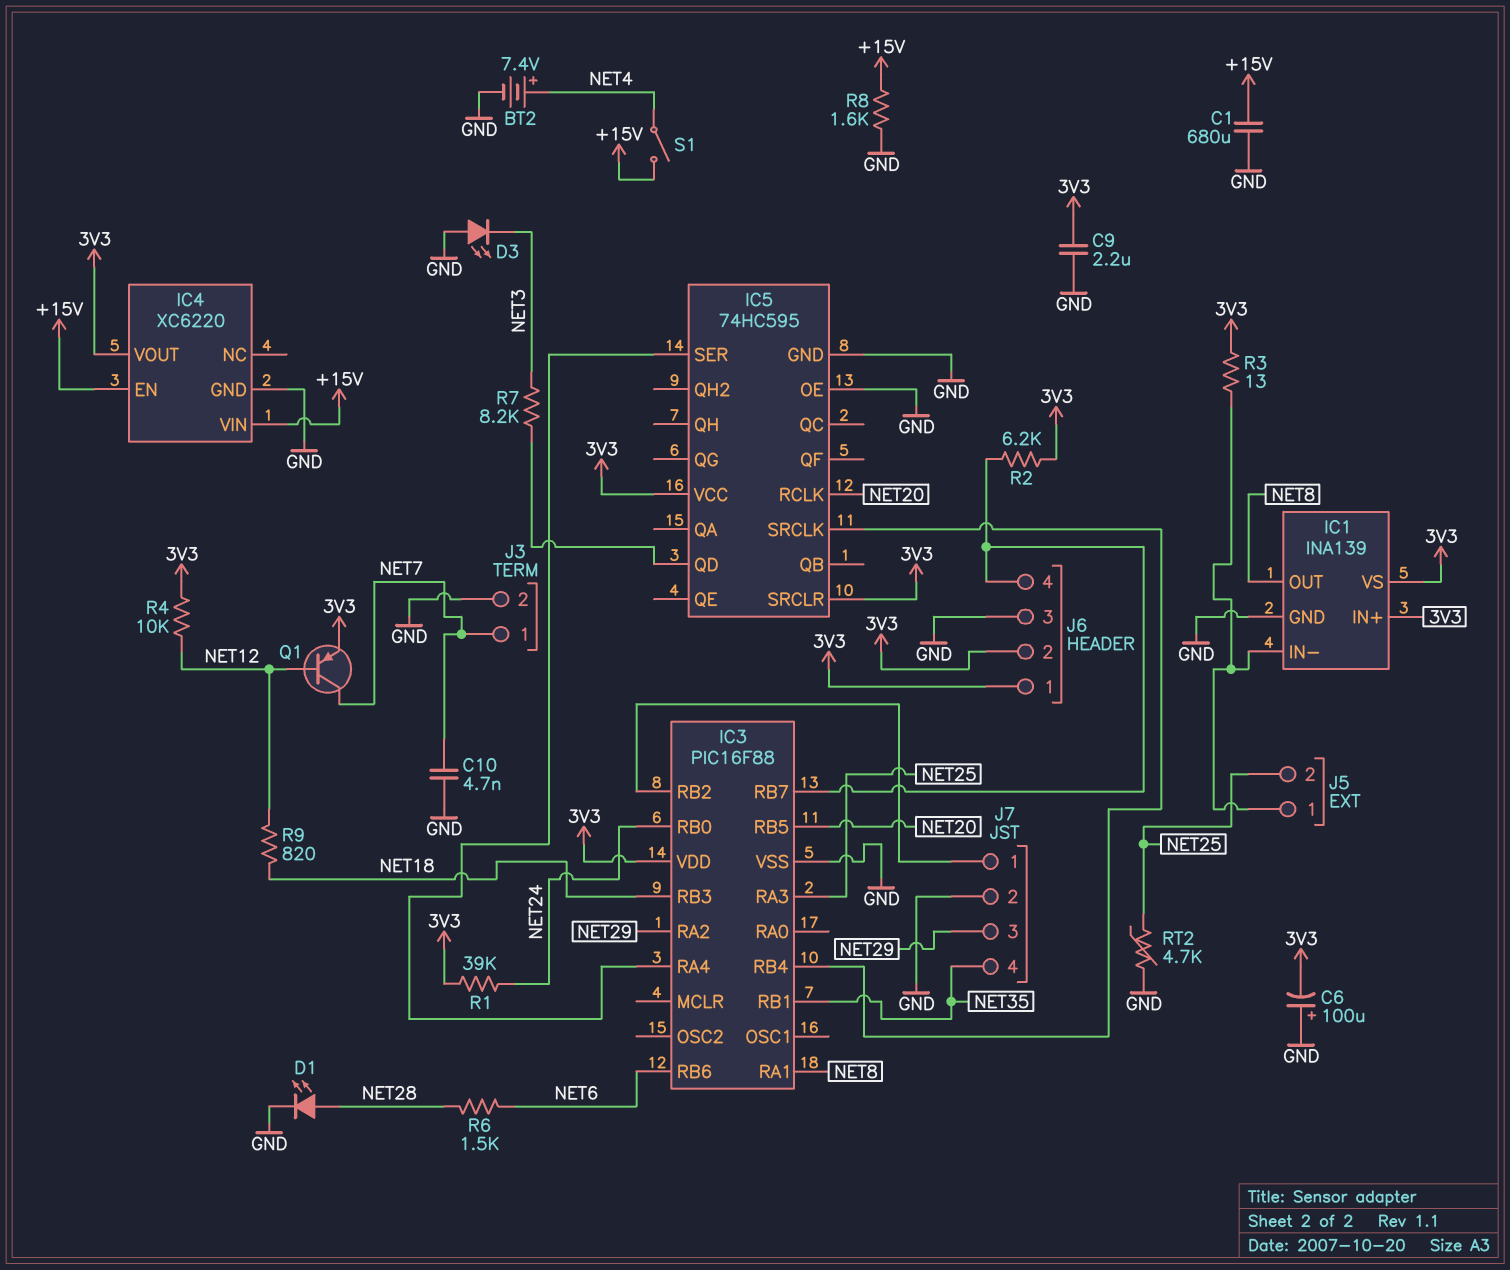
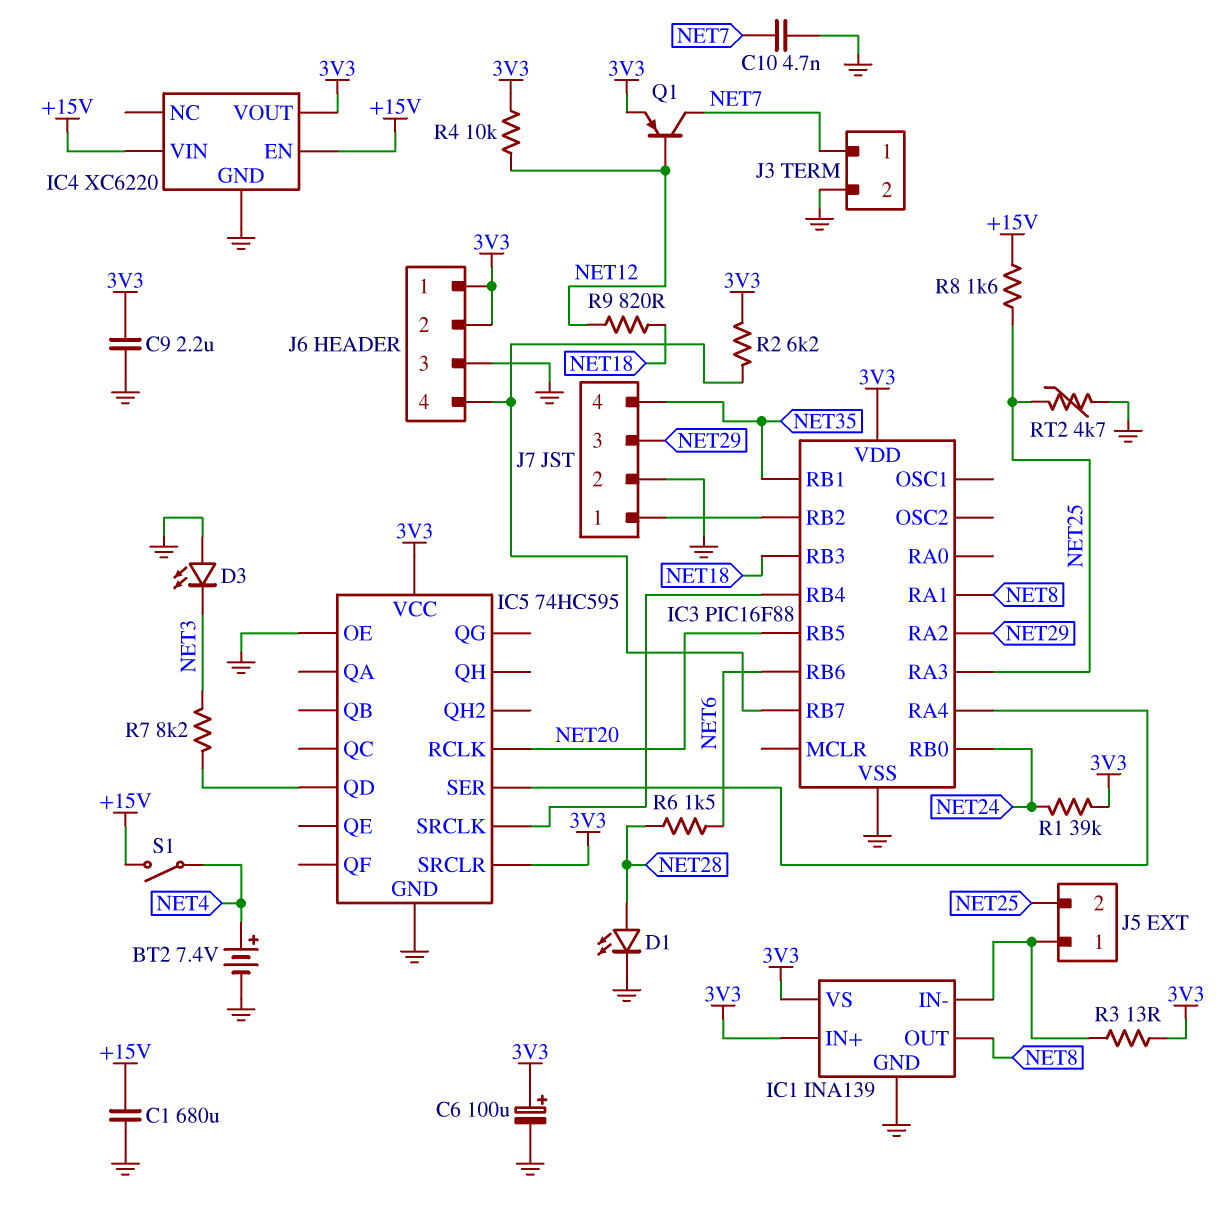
C6: 100uF (plus GND, minus 3V3) -> 100uF (plus 3V3, minus GND)
R8: 1.6k (+15V, GND) -> 1.6k (+15V, NET25)

